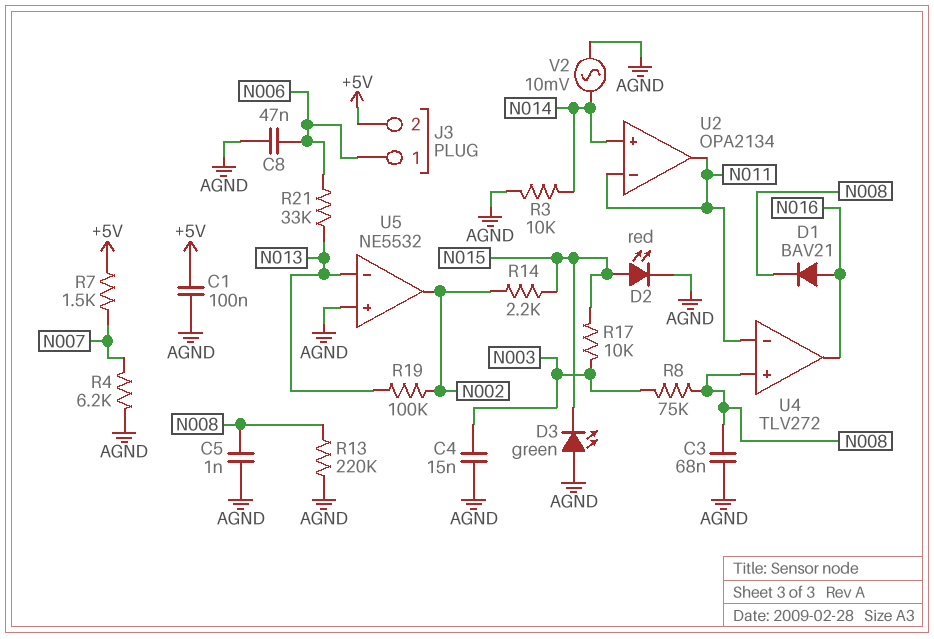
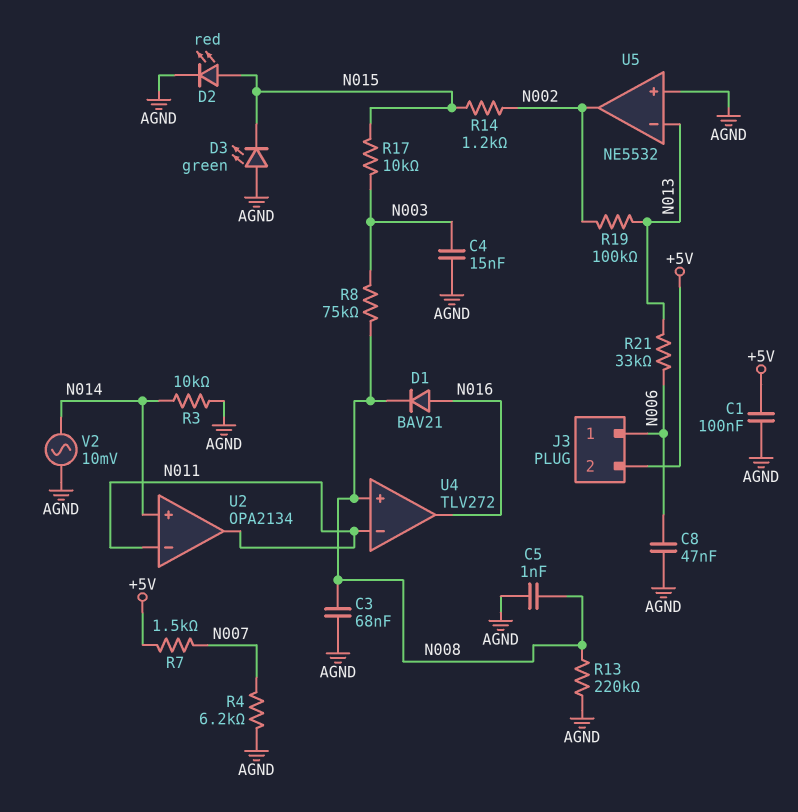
R14: 2.2k (N002, N015) -> 1.2k (N002, N015)

